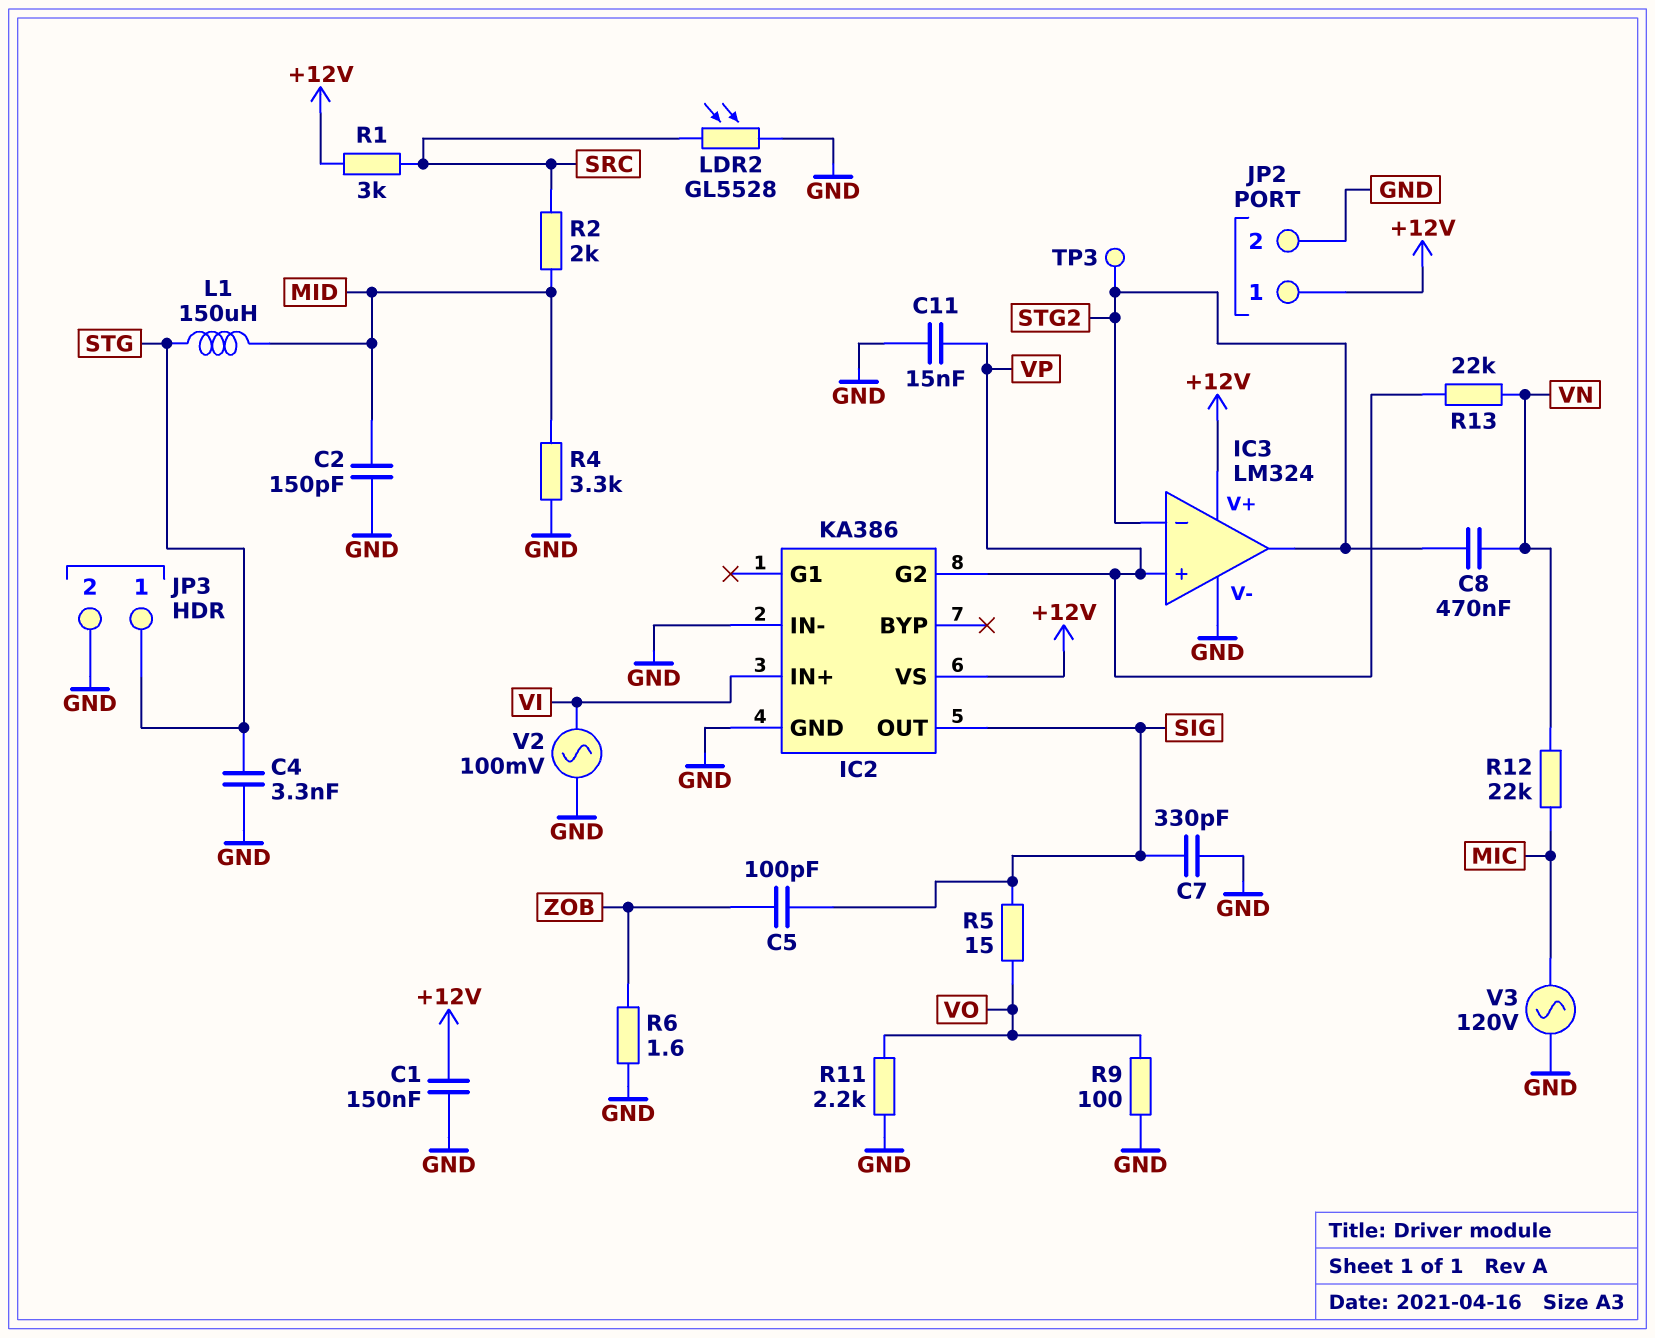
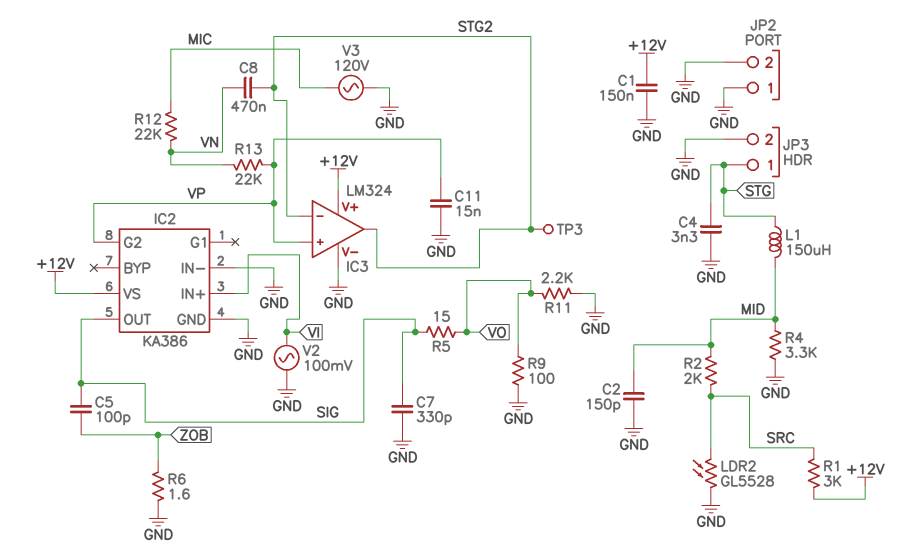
JP2 pin 1: +12V -> GND

